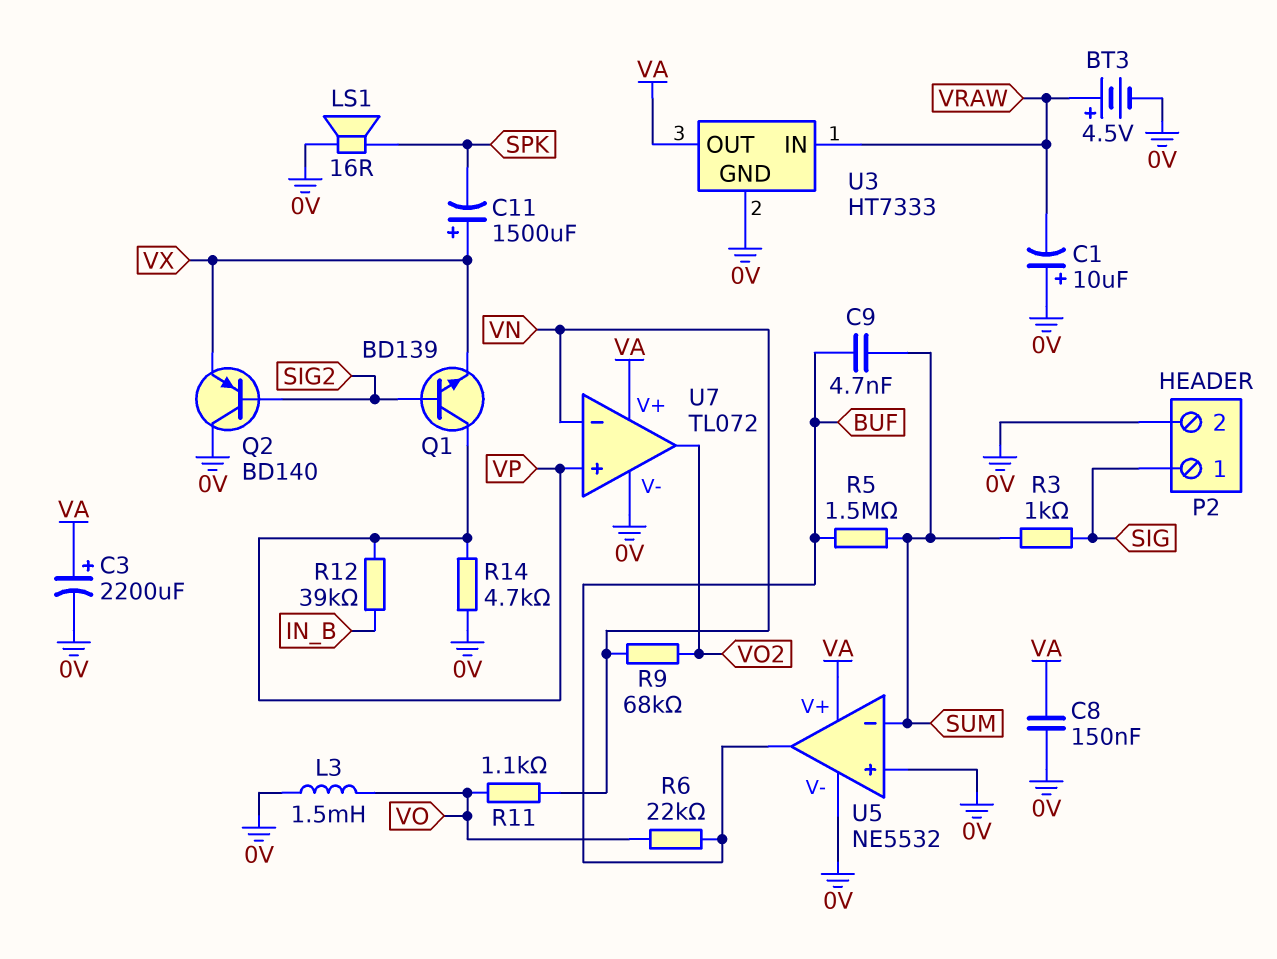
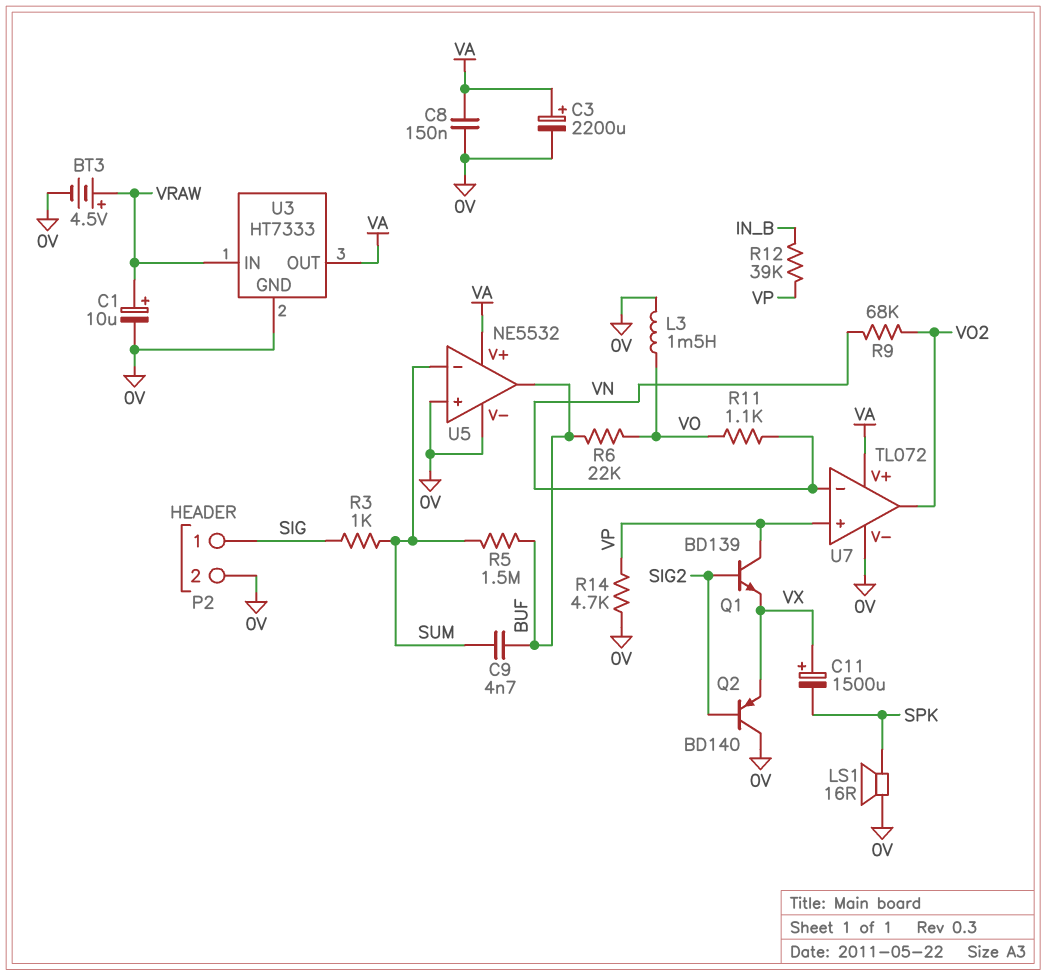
C1: 10uF (plus 0V, minus VRAW) -> 10uF (plus VRAW, minus 0V)

